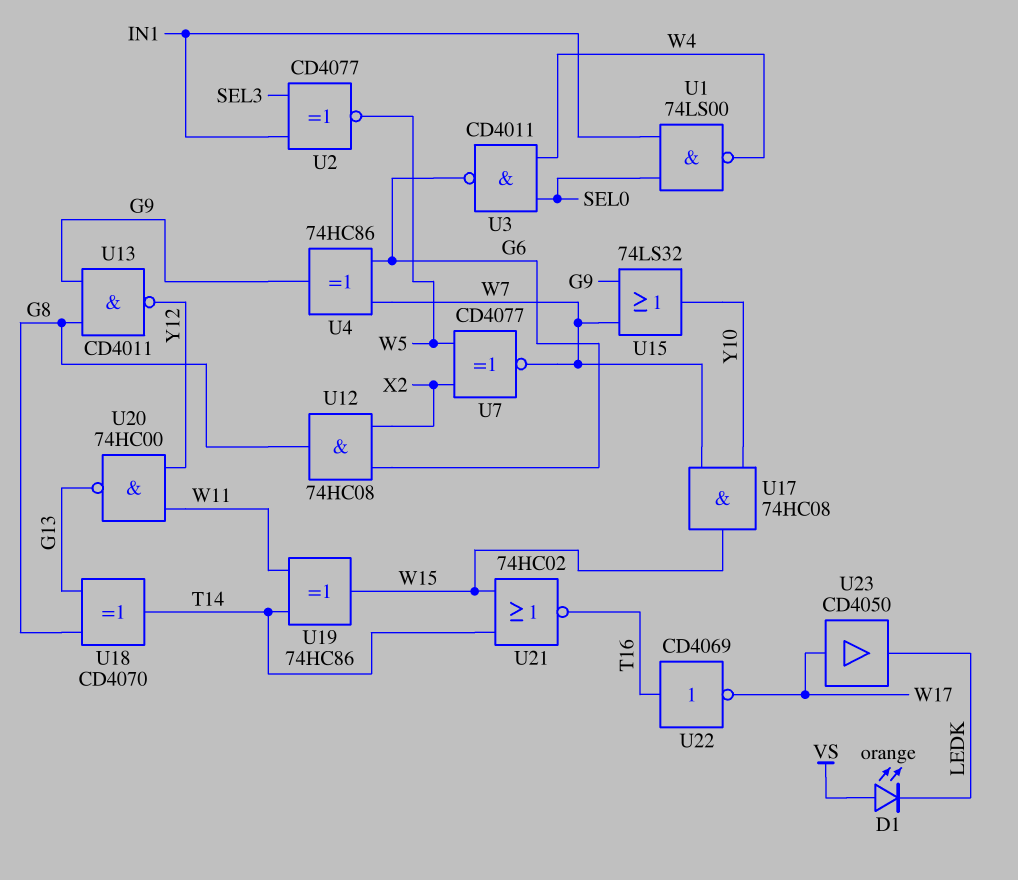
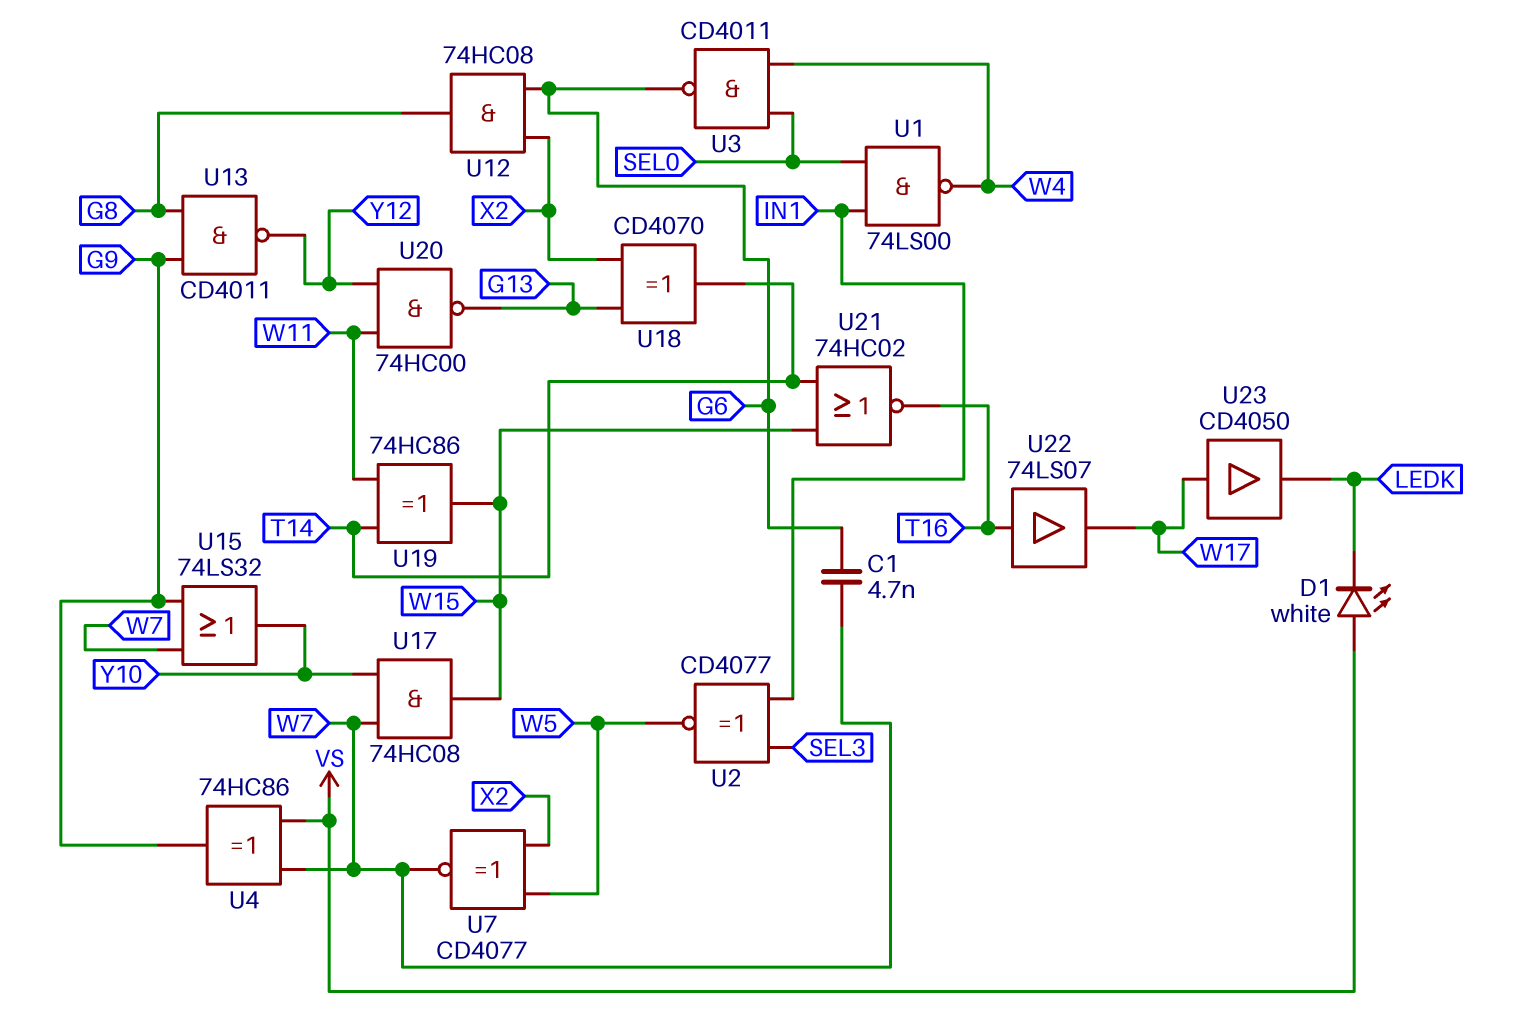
C1: none -> 4.7nF (G6, W7)
D1: LED orange (A VS, K LEDK) -> LED white (A VS, K LEDK)
U4: XOR 74HC86 (in G6, in W7, out G9) -> XOR 74HC86 (in VS, in W7, out G9)
U18: XOR CD4070 (in G8, in G13, out T14) -> XOR CD4070 (in G13, in X2, out T14)
U22: NOT CD4069 (in T16, out W17) -> buffer 74LS07 (in T16, out W17)

